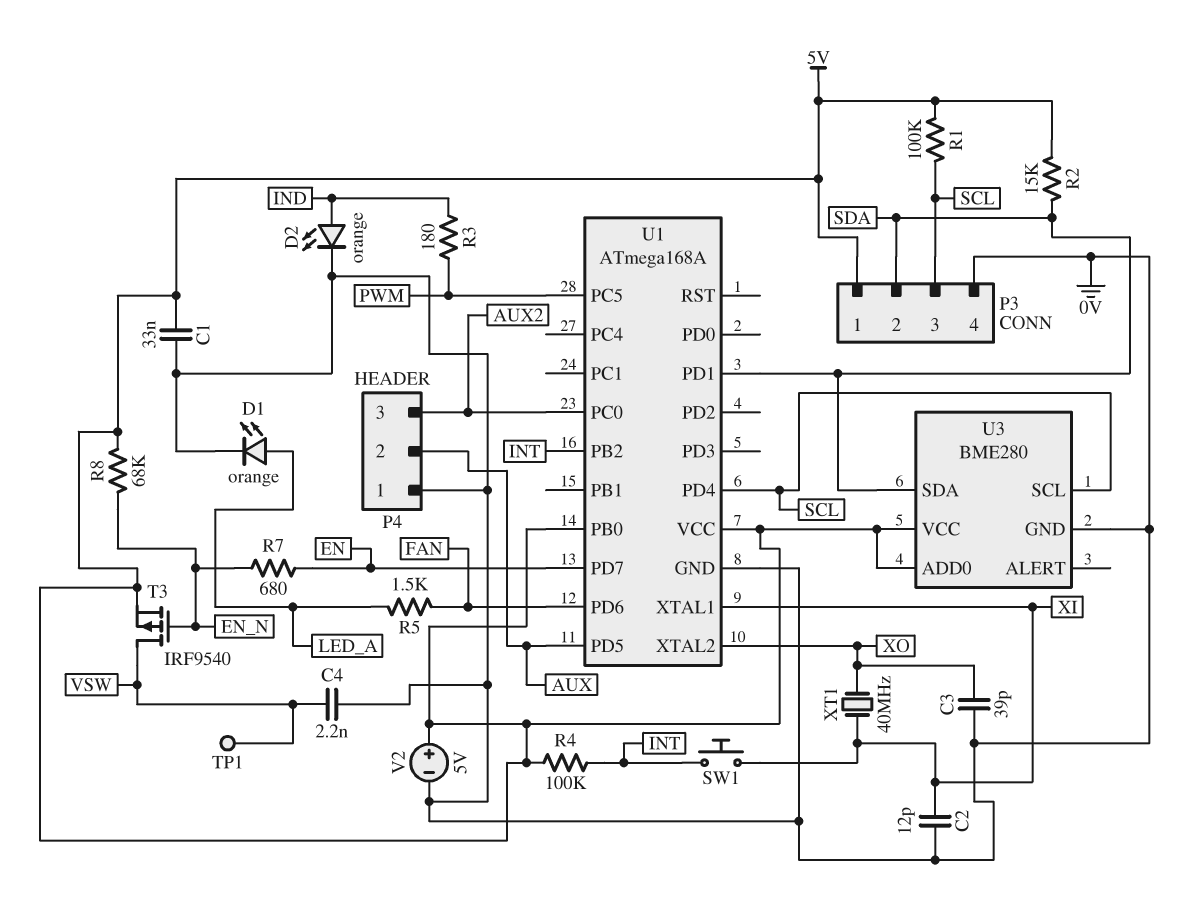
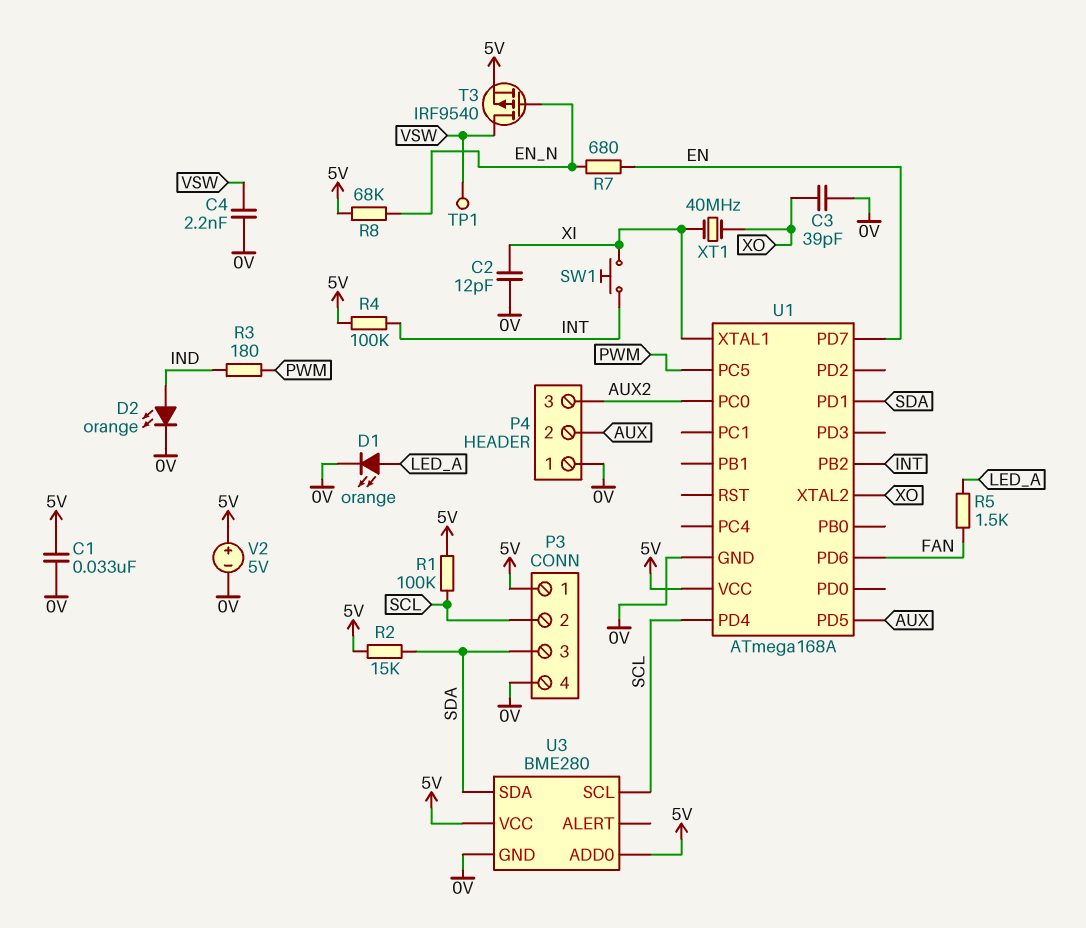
P3 pin 2: SDA -> SCL
P3 pin 3: SCL -> SDA
U1 pin PB0: 5V -> none

